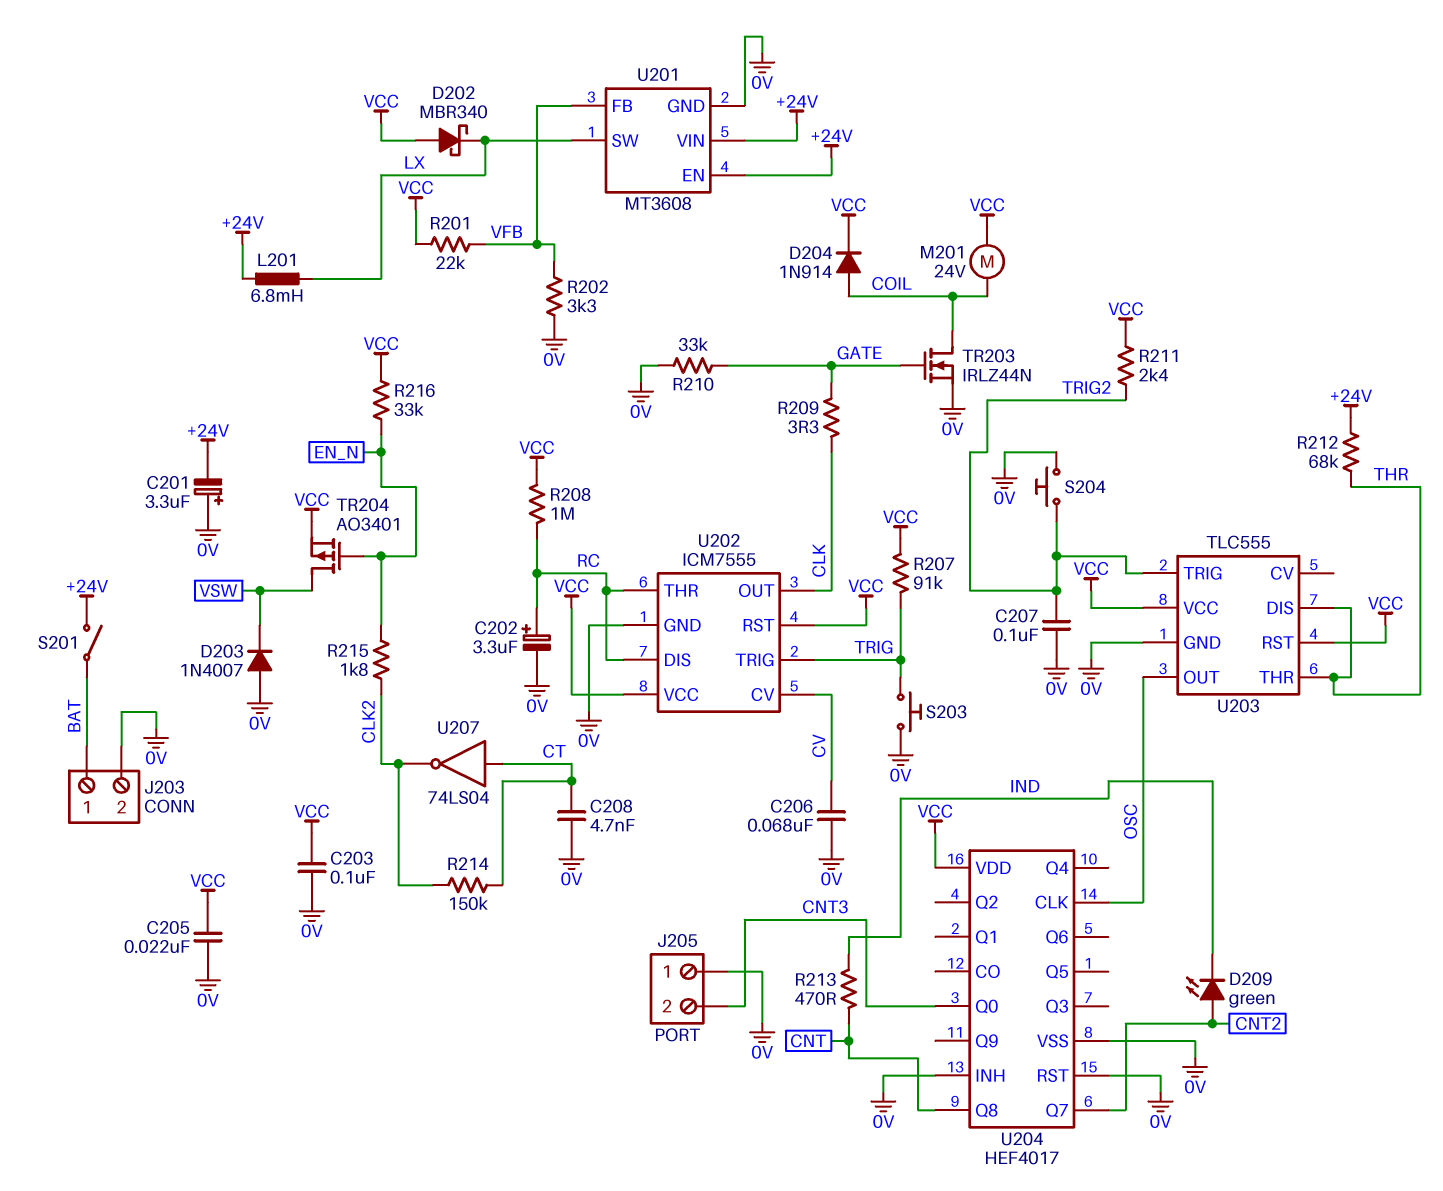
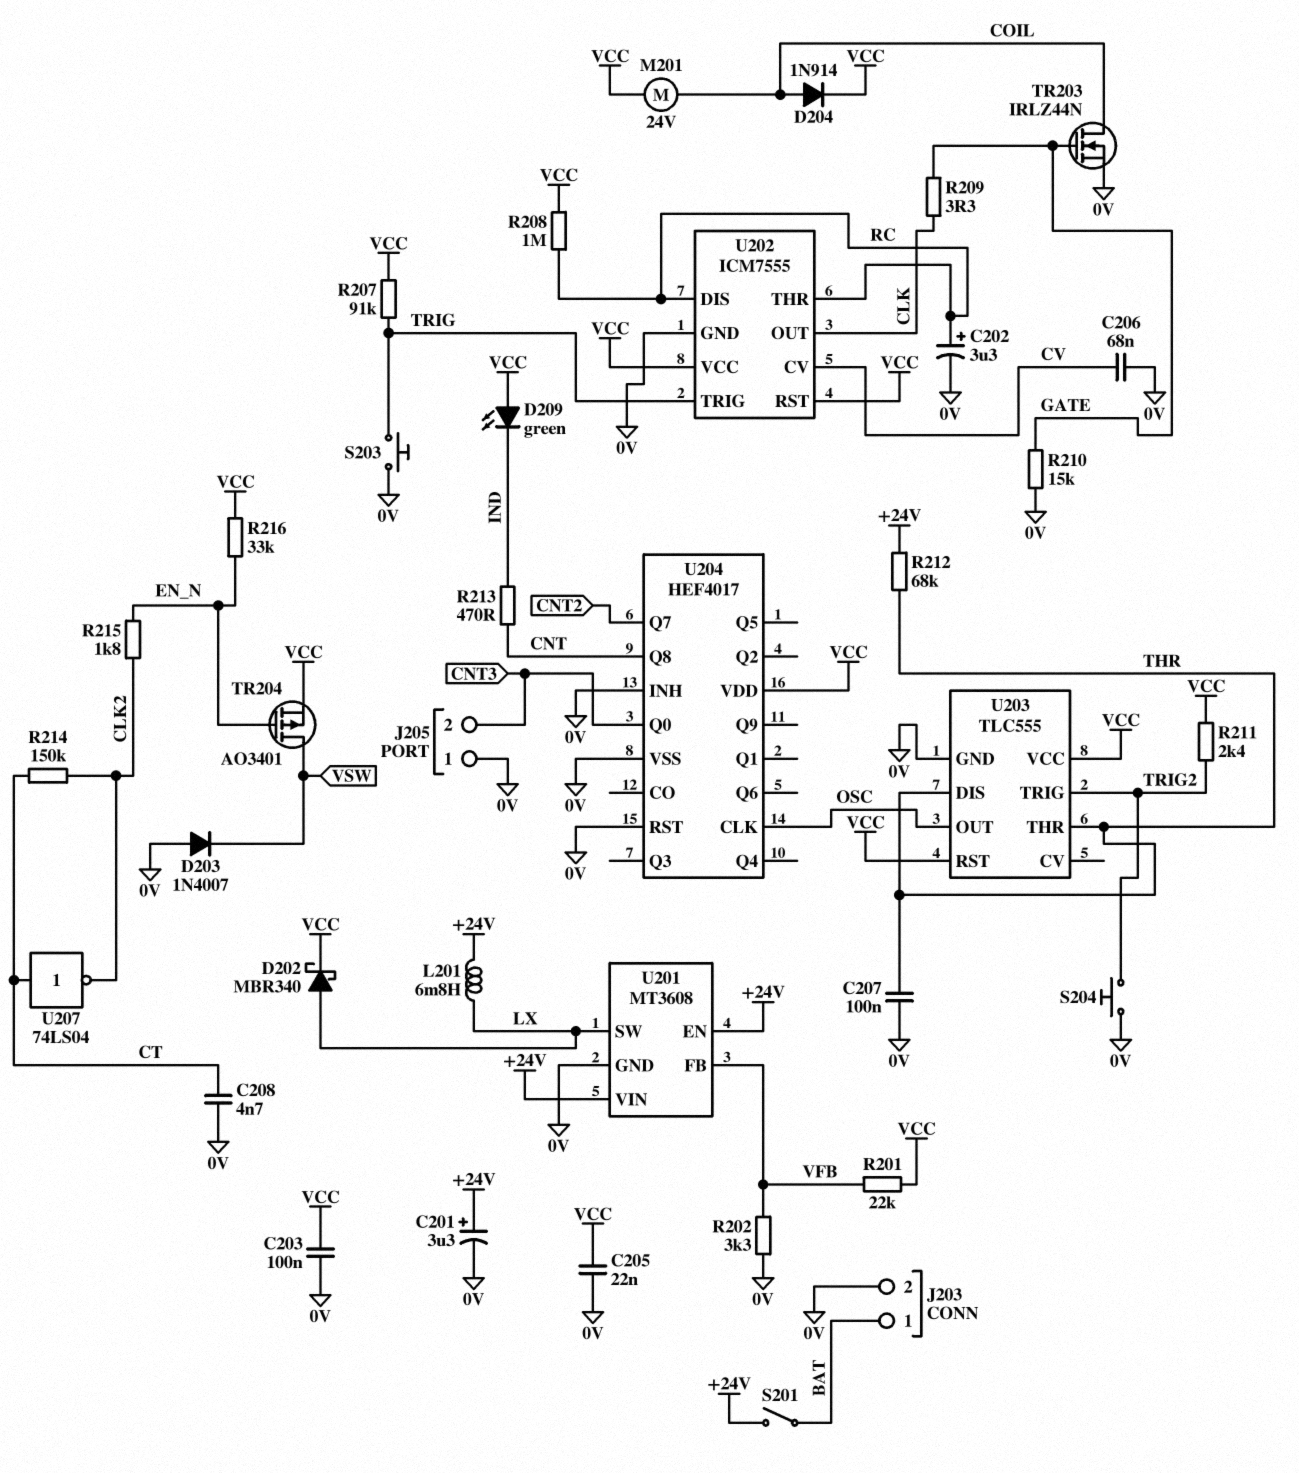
C201: 3.3uF (plus 0V, minus +24V) -> 3.3uF (plus +24V, minus 0V)
C207: 100nF (0V, TRIG2) -> 100nF (0V, THR)
D202: schottky MBR340 (A VCC, K LX) -> schottky MBR340 (A LX, K VCC)
D209: LED green (A CNT2, K IND) -> LED green (A VCC, K IND)
R210: 33k (0V, GATE) -> 15k (0V, GATE)

